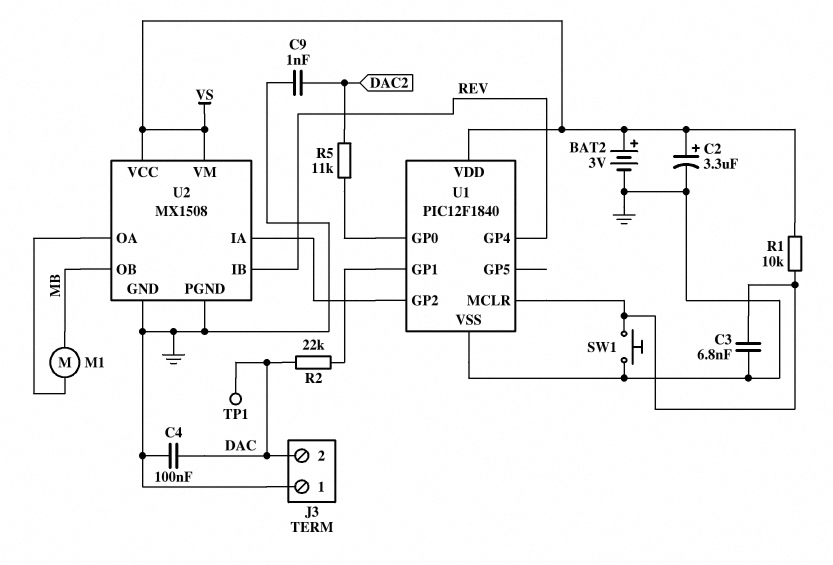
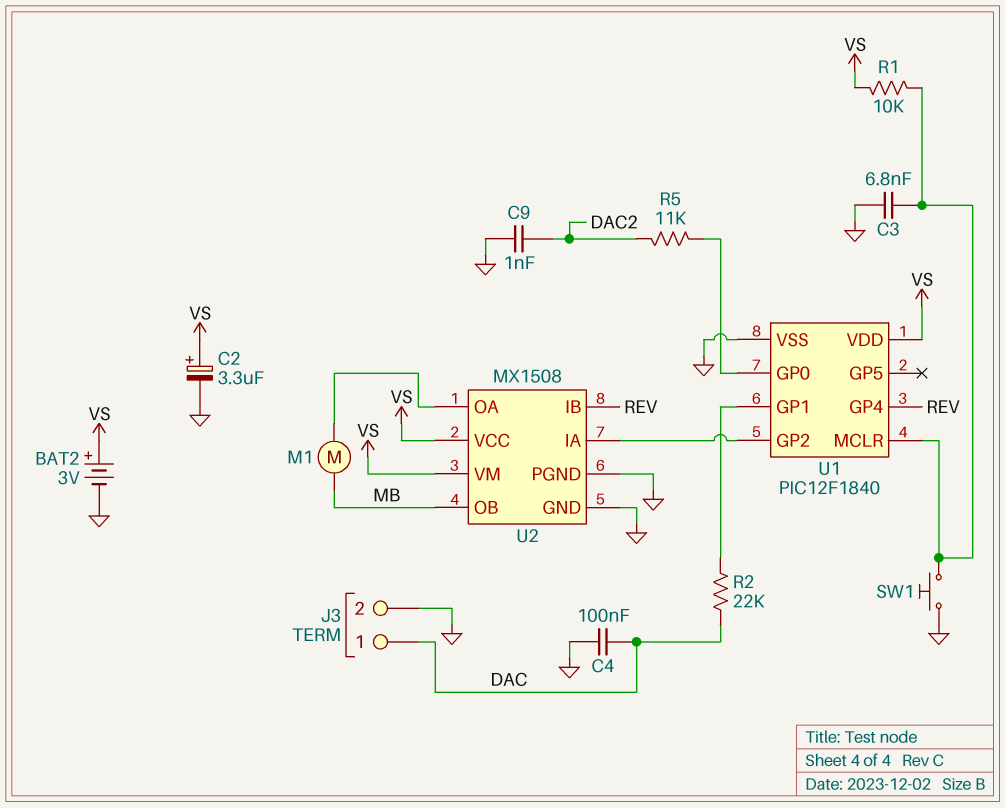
J3 pin 1: GND -> DAC
J3 pin 2: DAC -> GND
TP1: test point (DAC) -> none

